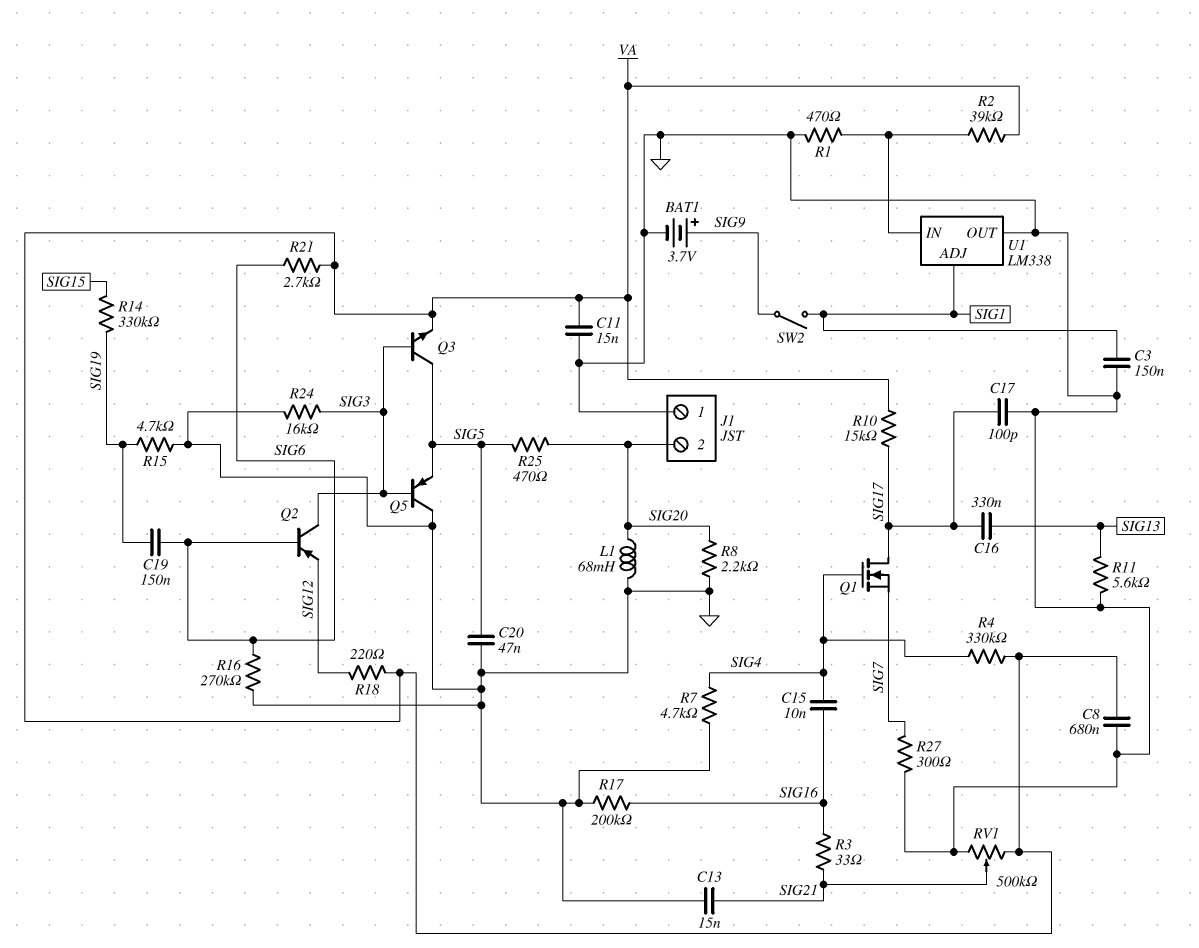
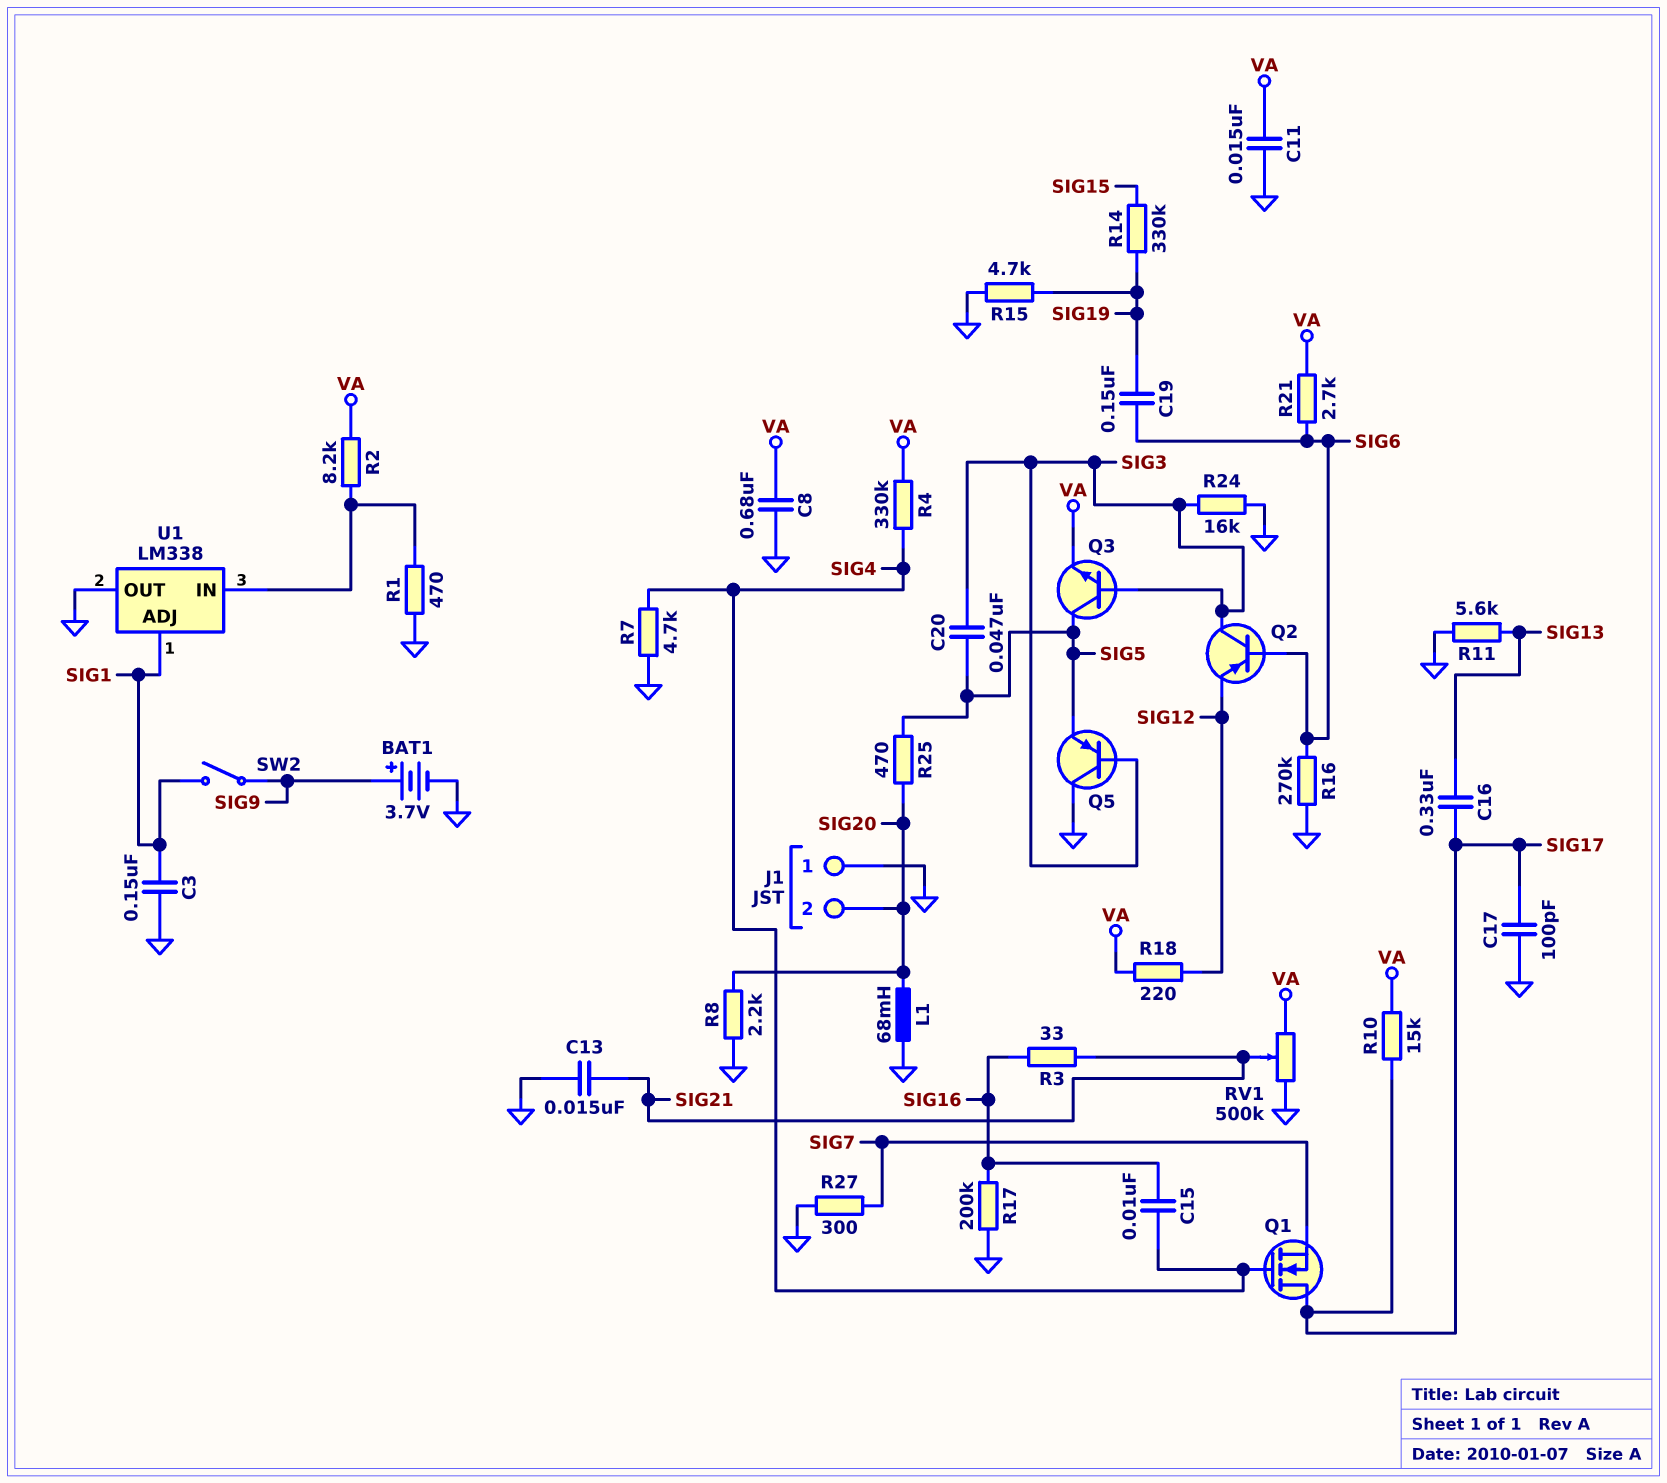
C20: 47nF (GND, SIG5) -> 47nF (SIG3, SIG5)
R2: 39k (U1/IN, VA) -> 8.2k (U1/IN, VA)

